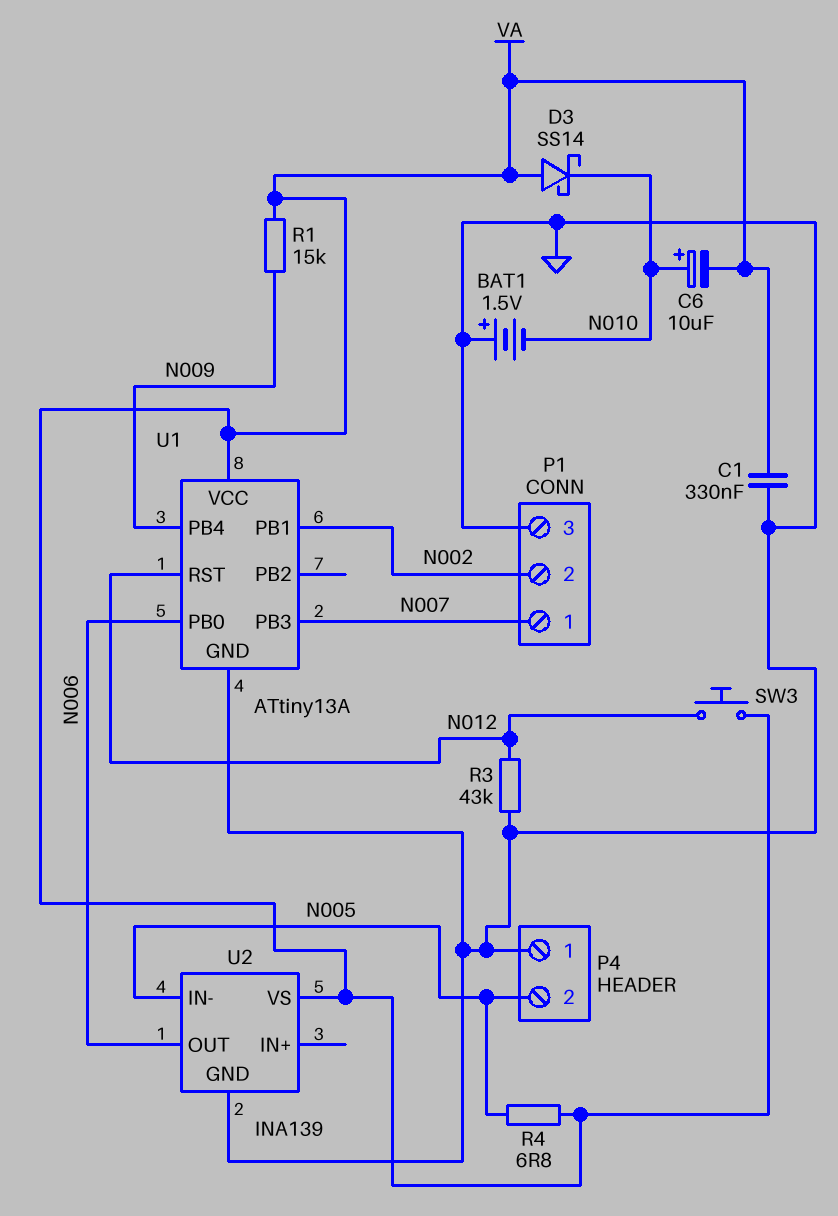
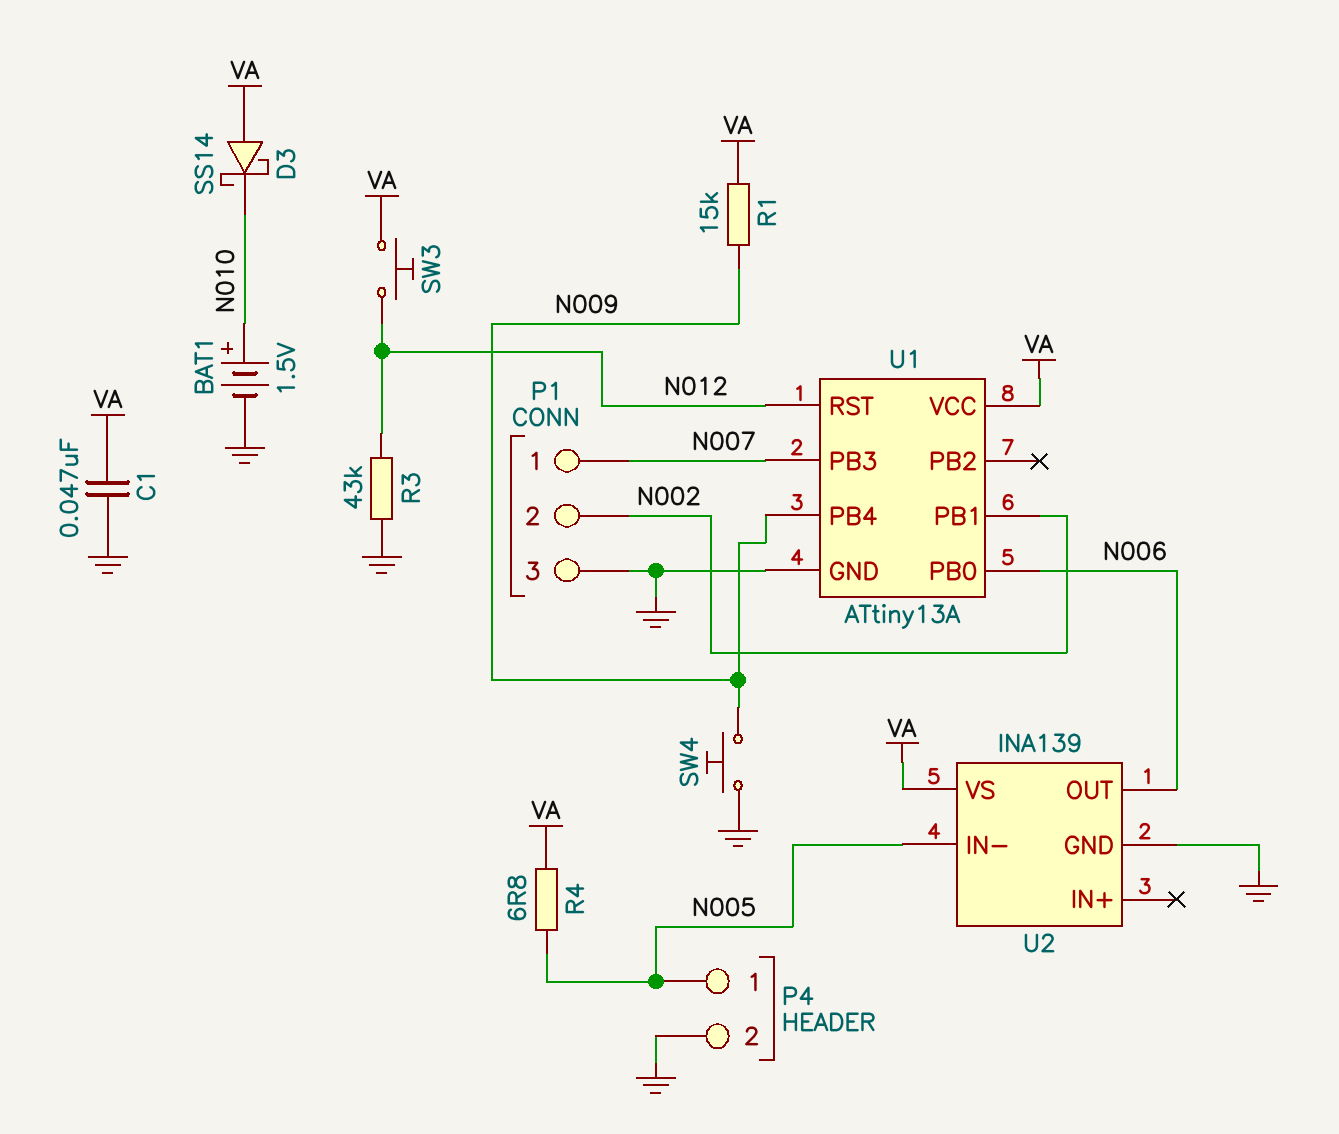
BAT1: 1.5V (plus GND, minus N010) -> 1.5V (plus N010, minus GND)
C1: 330nF (GND, VA) -> 47nF (GND, VA)
C6: 10uF (plus N010, minus VA) -> none
P4 pin 1: GND -> N005
P4 pin 2: N005 -> GND
SW4: none -> button (GND, N009)

